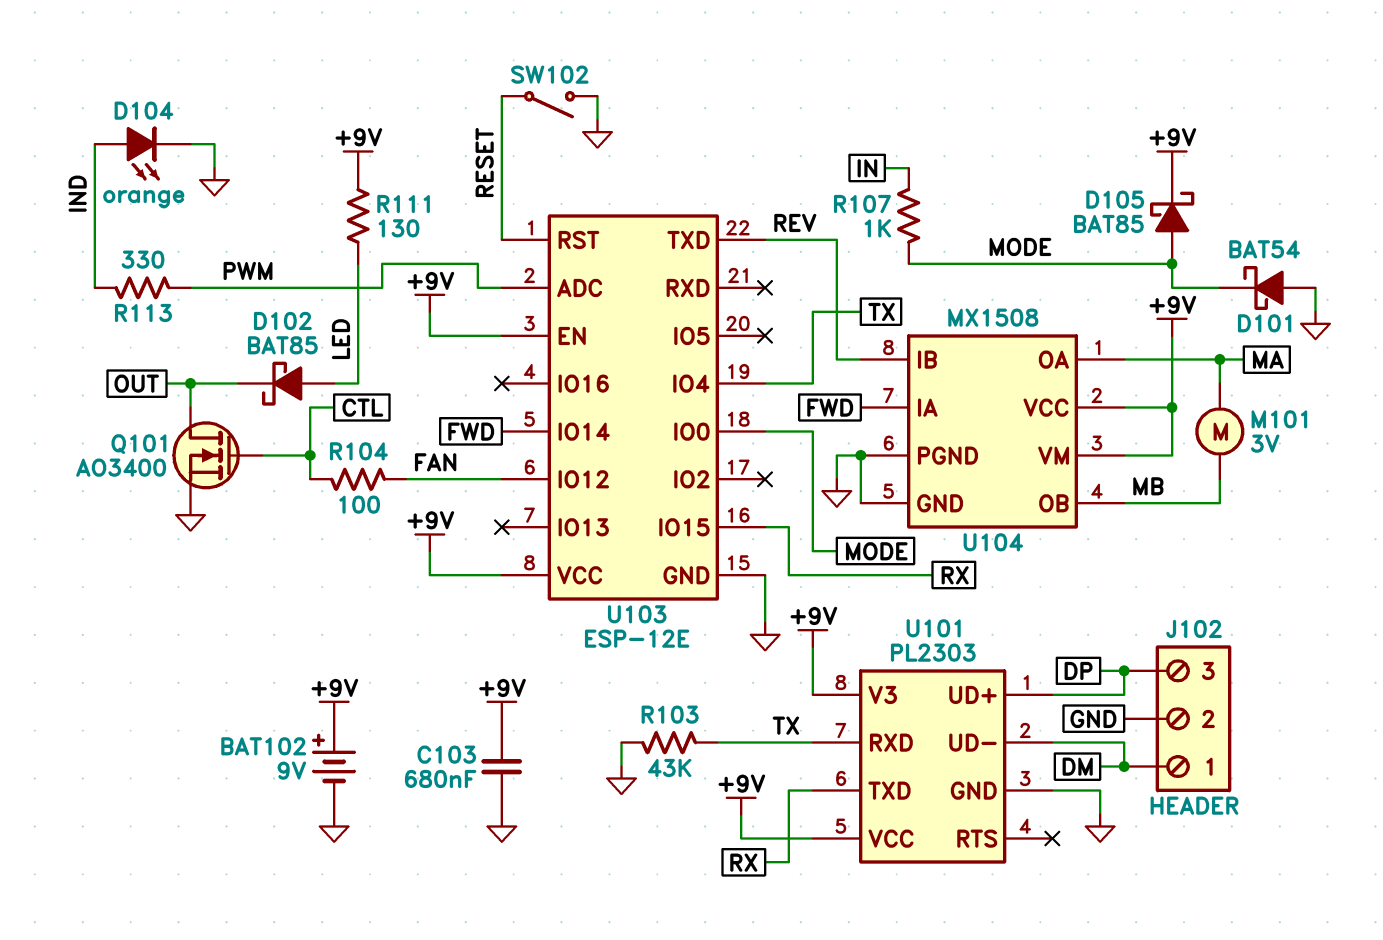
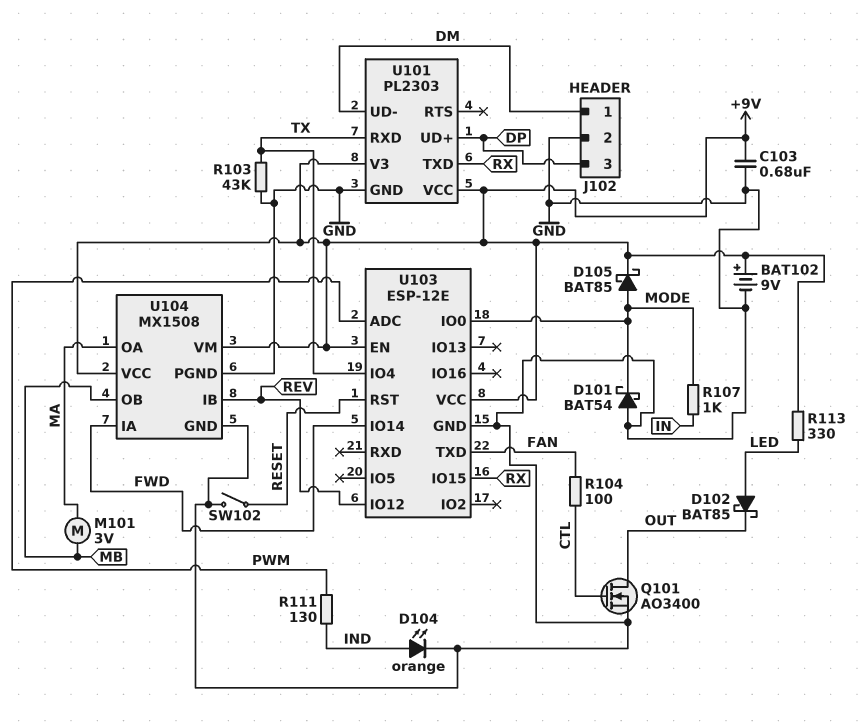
R111: 130 (+9V, LED) -> 130 (IND, PWM)
R113: 330 (IND, PWM) -> 330 (+9V, LED)
U103 pin IO12: FAN -> REV
U103 pin TXD: REV -> FAN

